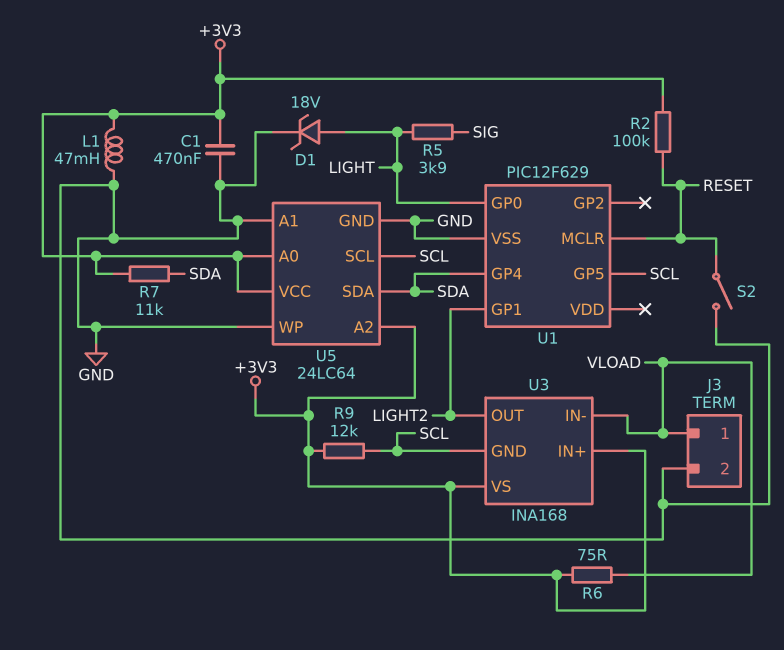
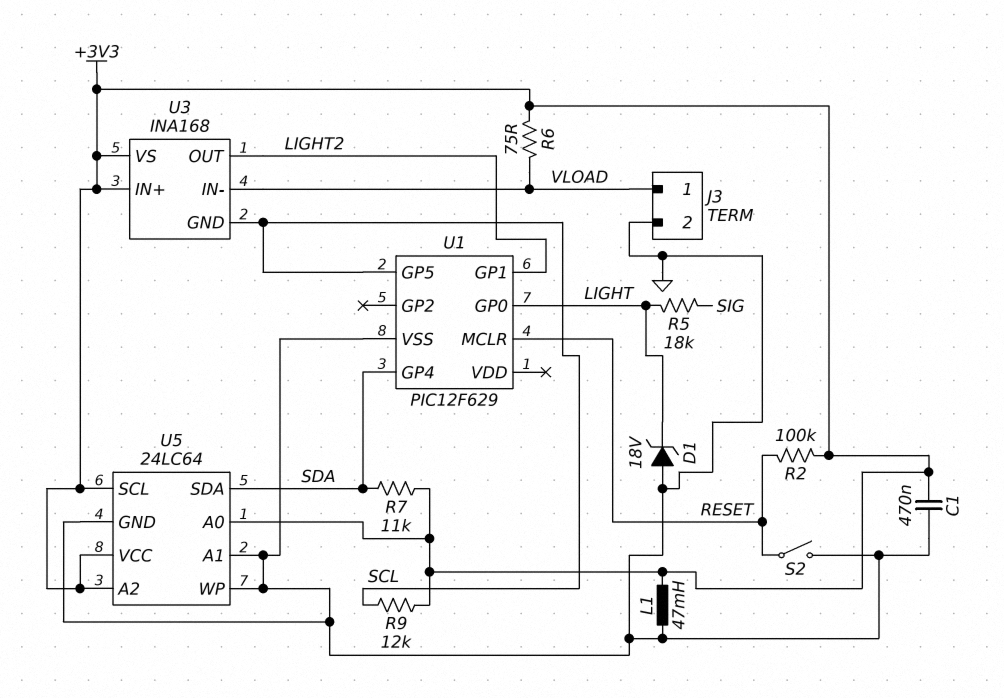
D1: zener 18V (A LIGHT, K GND) -> zener 18V (A GND, K LIGHT)
R5: 3.9k (LIGHT, SIG) -> 18k (LIGHT, SIG)
U5 pin SCL: SCL -> +3V3

